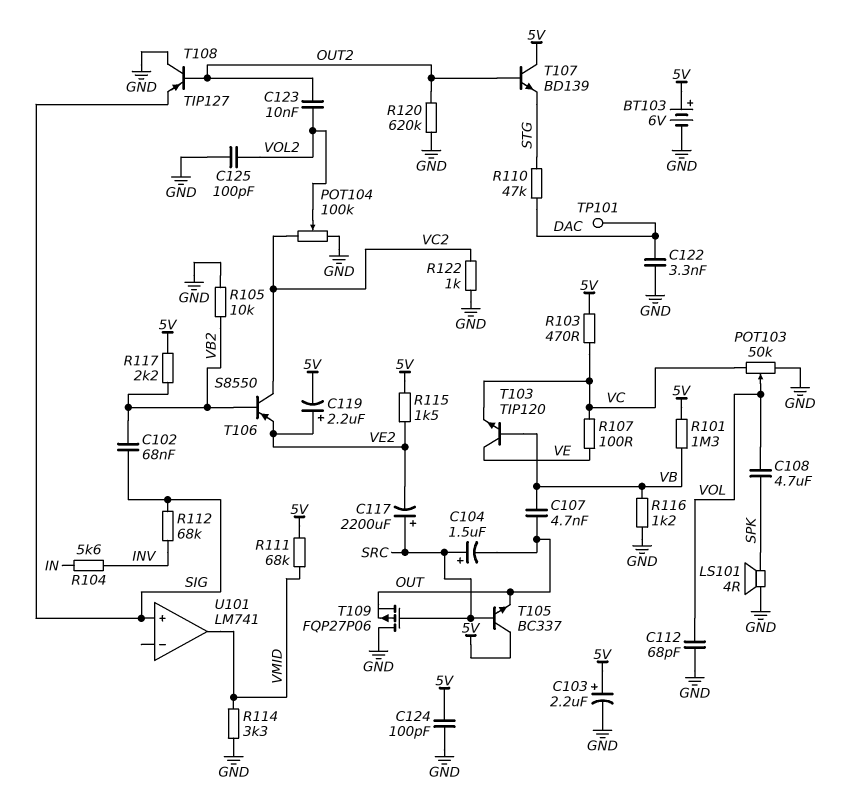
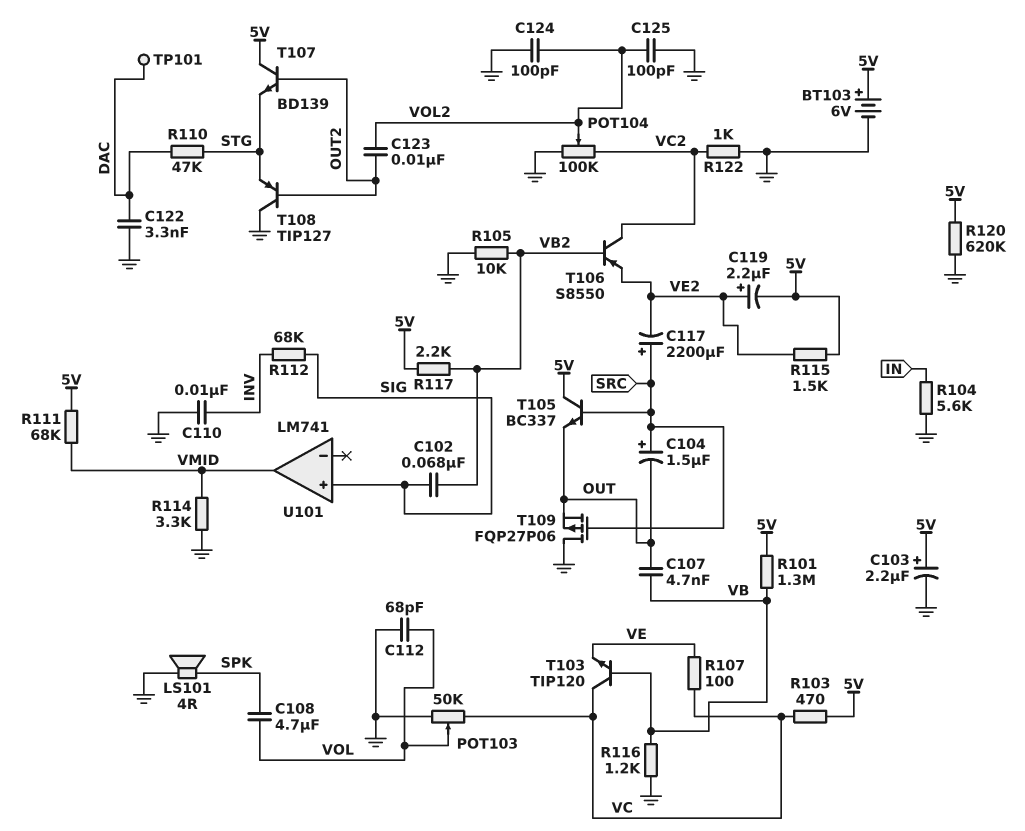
C110: none -> 10nF (GND, INV)
C124: 100pF (5V, GND) -> 100pF (GND, VOL2)
R104: 5.6k (IN, INV) -> 5.6k (GND, IN)
R120: 620k (GND, OUT2) -> 620k (5V, GND)
T103: NPN TIP120 (B VB, C VE, E VC) -> NPN TIP120 (B VB, C VC, E VE)
T108: PNP TIP127 (B OUT2, C GND, E SIG) -> PNP TIP127 (B OUT2, C GND, E STG)

